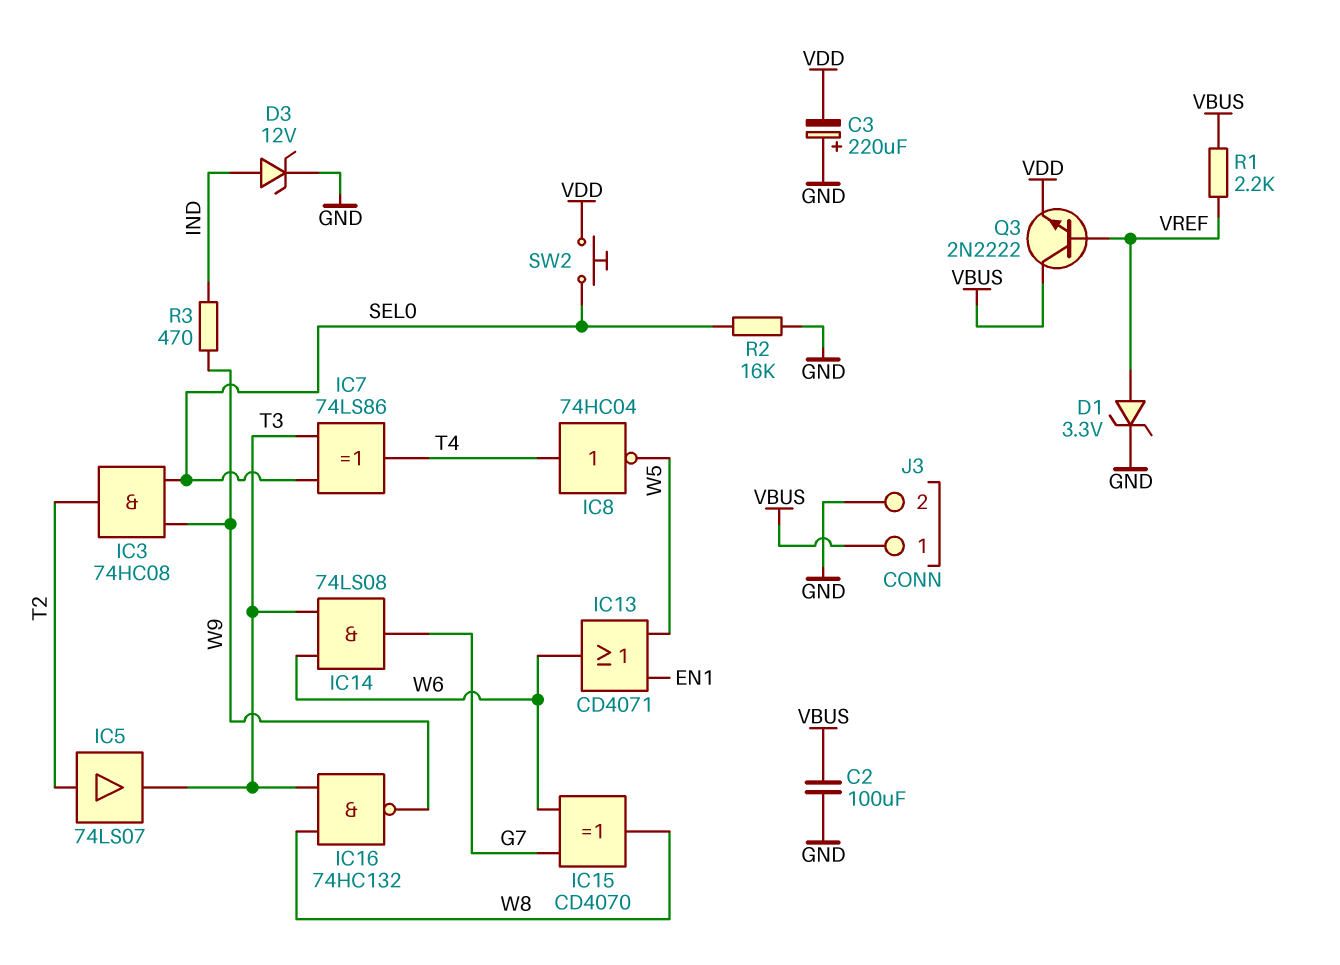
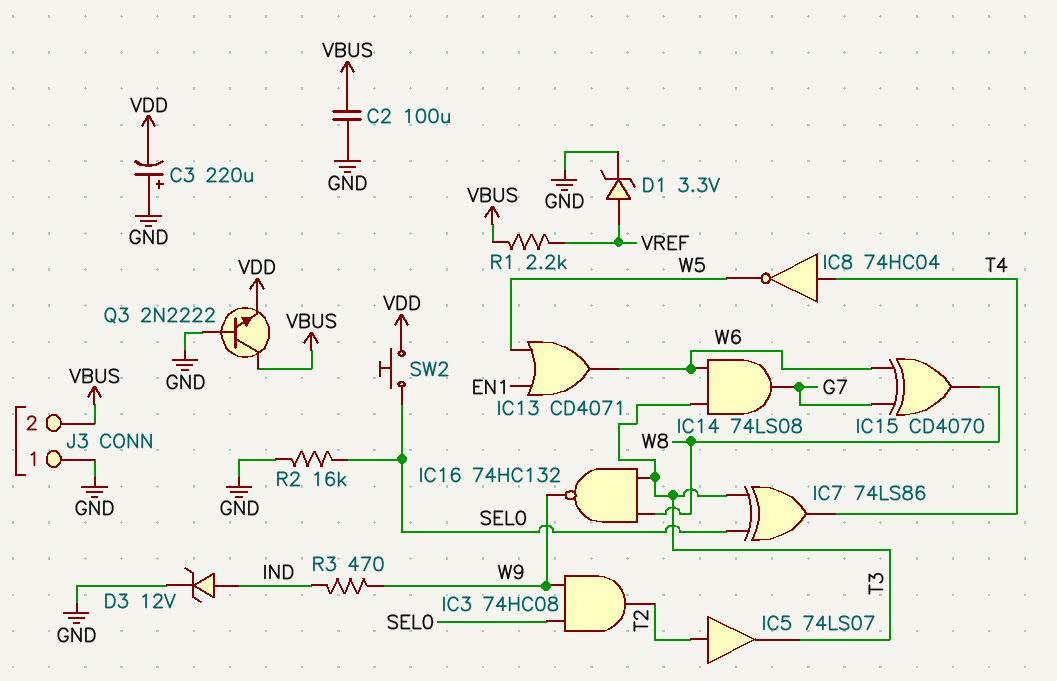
J3 pin 1: VBUS -> GND
J3 pin 2: GND -> VBUS
Q3: NPN 2N2222 (B VREF, C VBUS, E VDD) -> NPN 2N2222 (B GND, C VBUS, E VDD)

